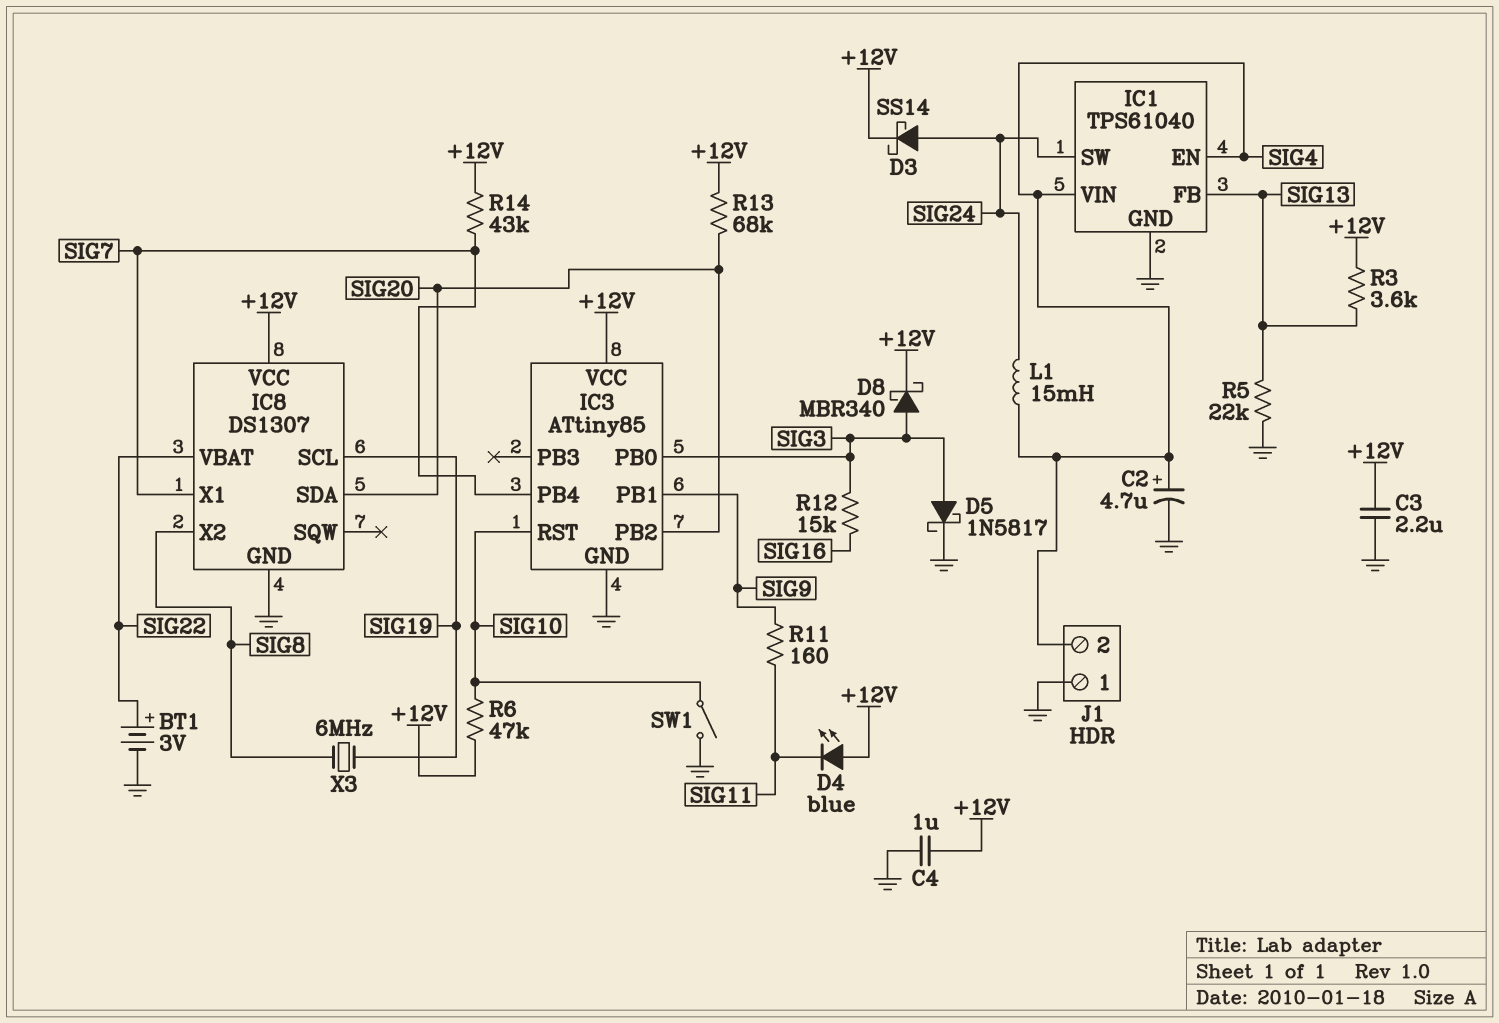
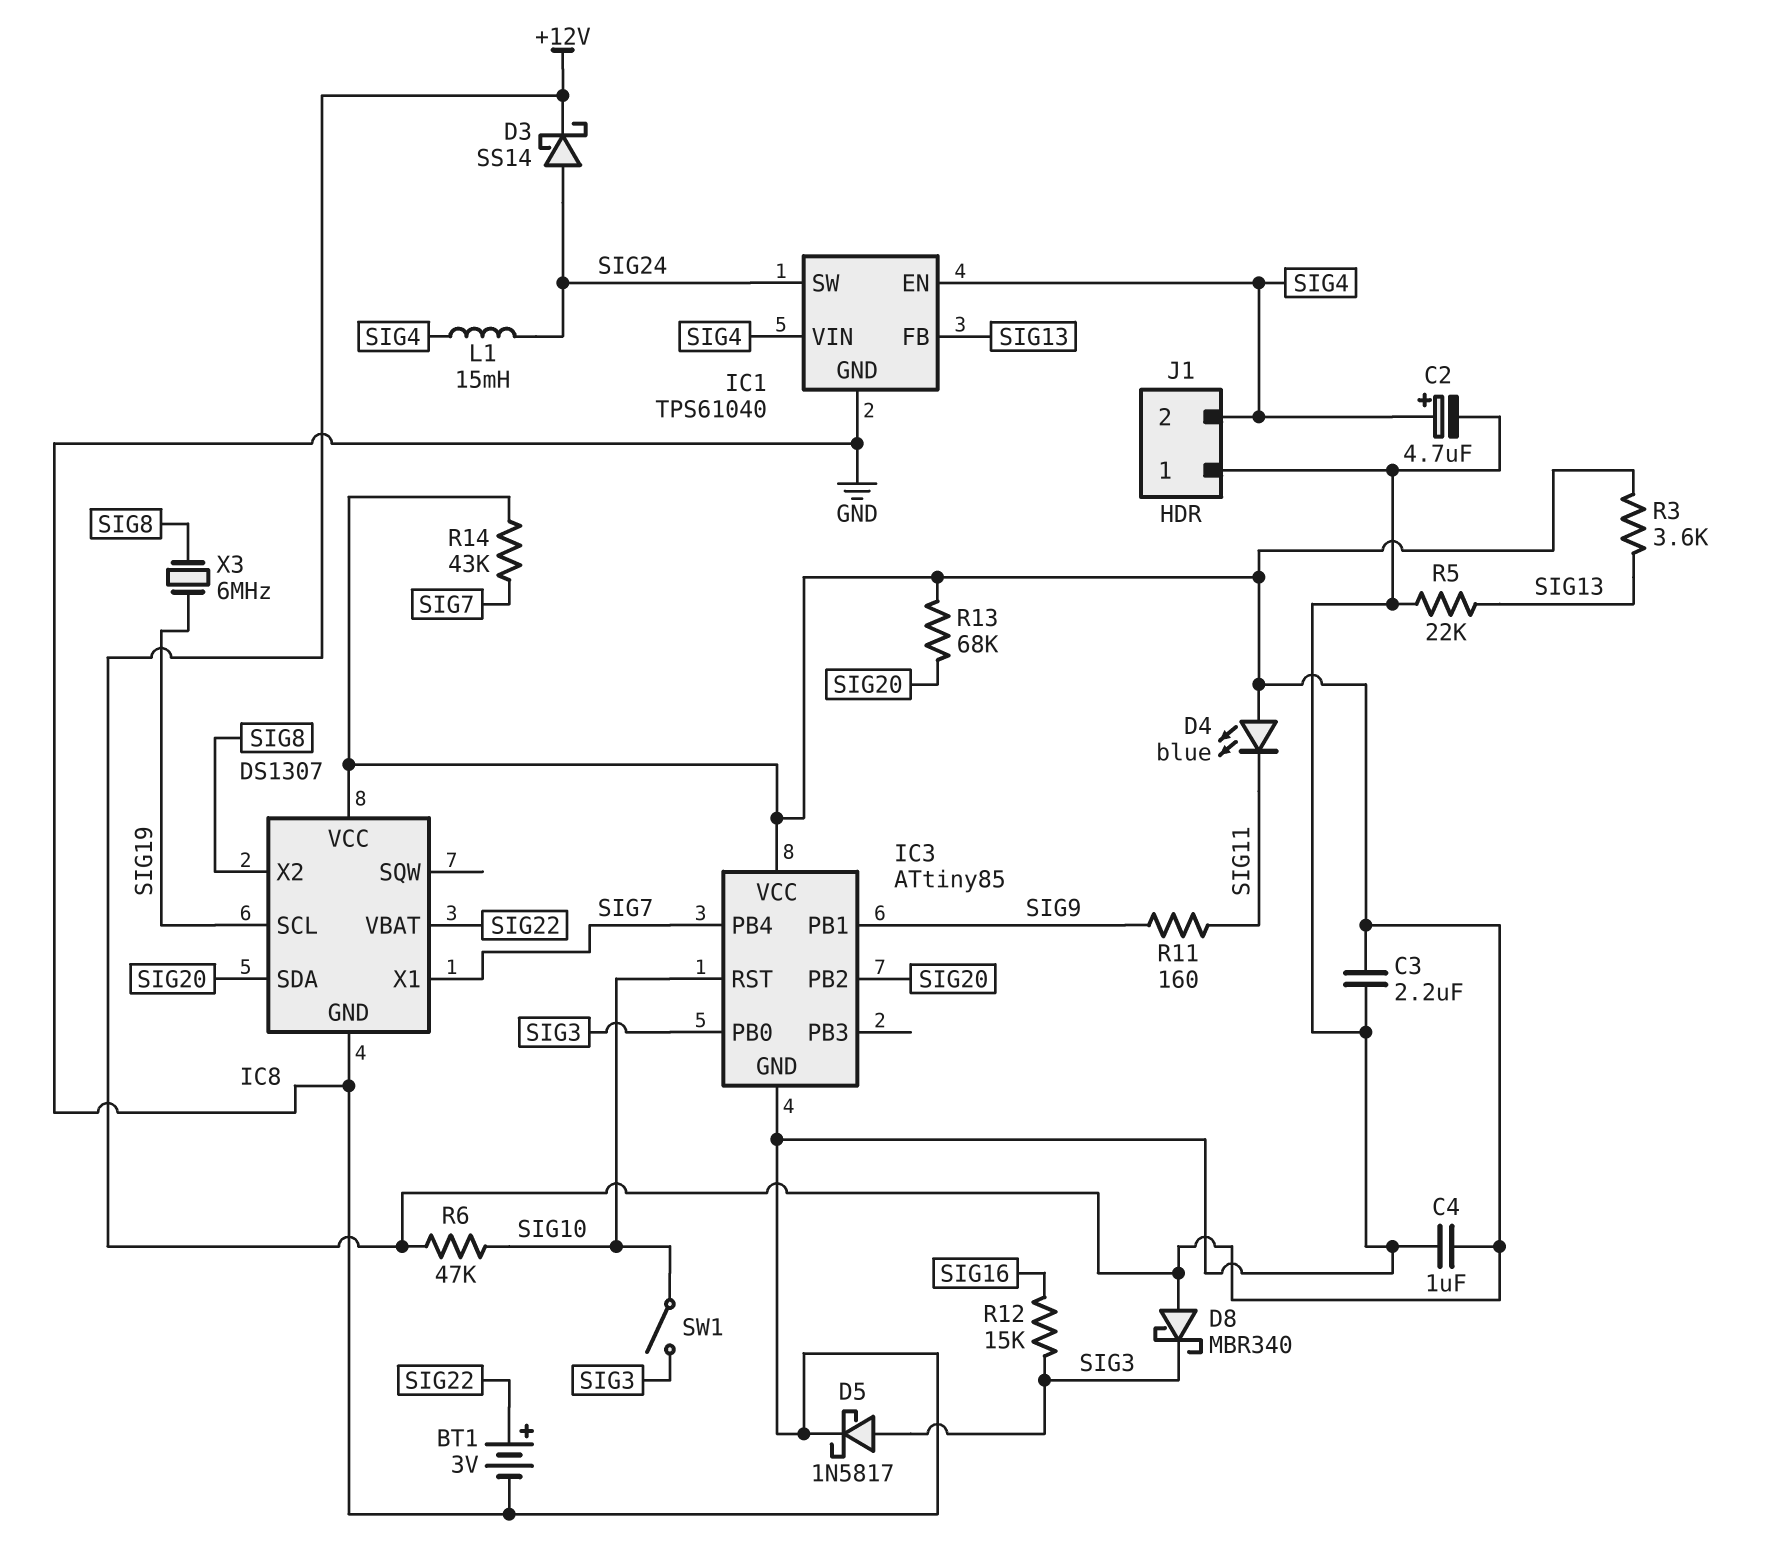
D8: schottky MBR340 (A SIG3, K +12V) -> schottky MBR340 (A +12V, K SIG3)
SW1: switch (GND, SIG10) -> switch (SIG3, SIG10)

